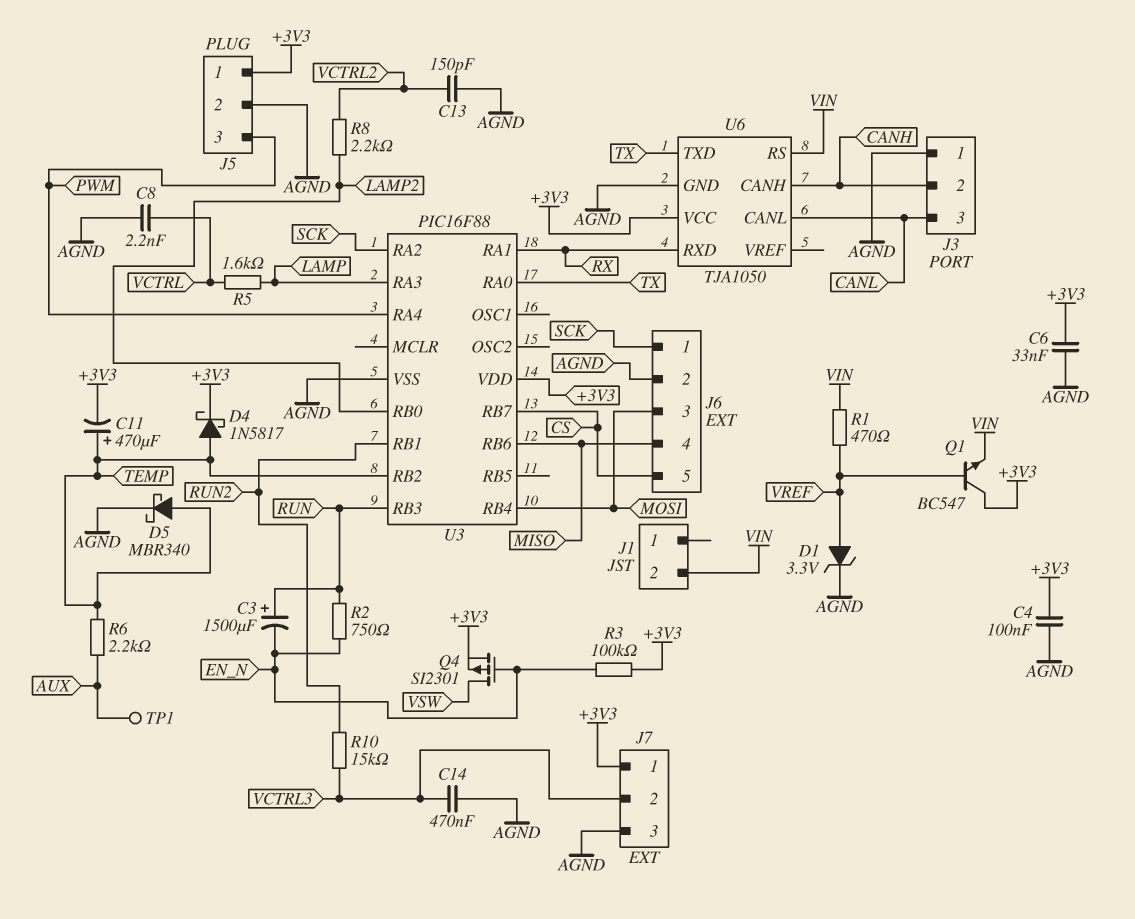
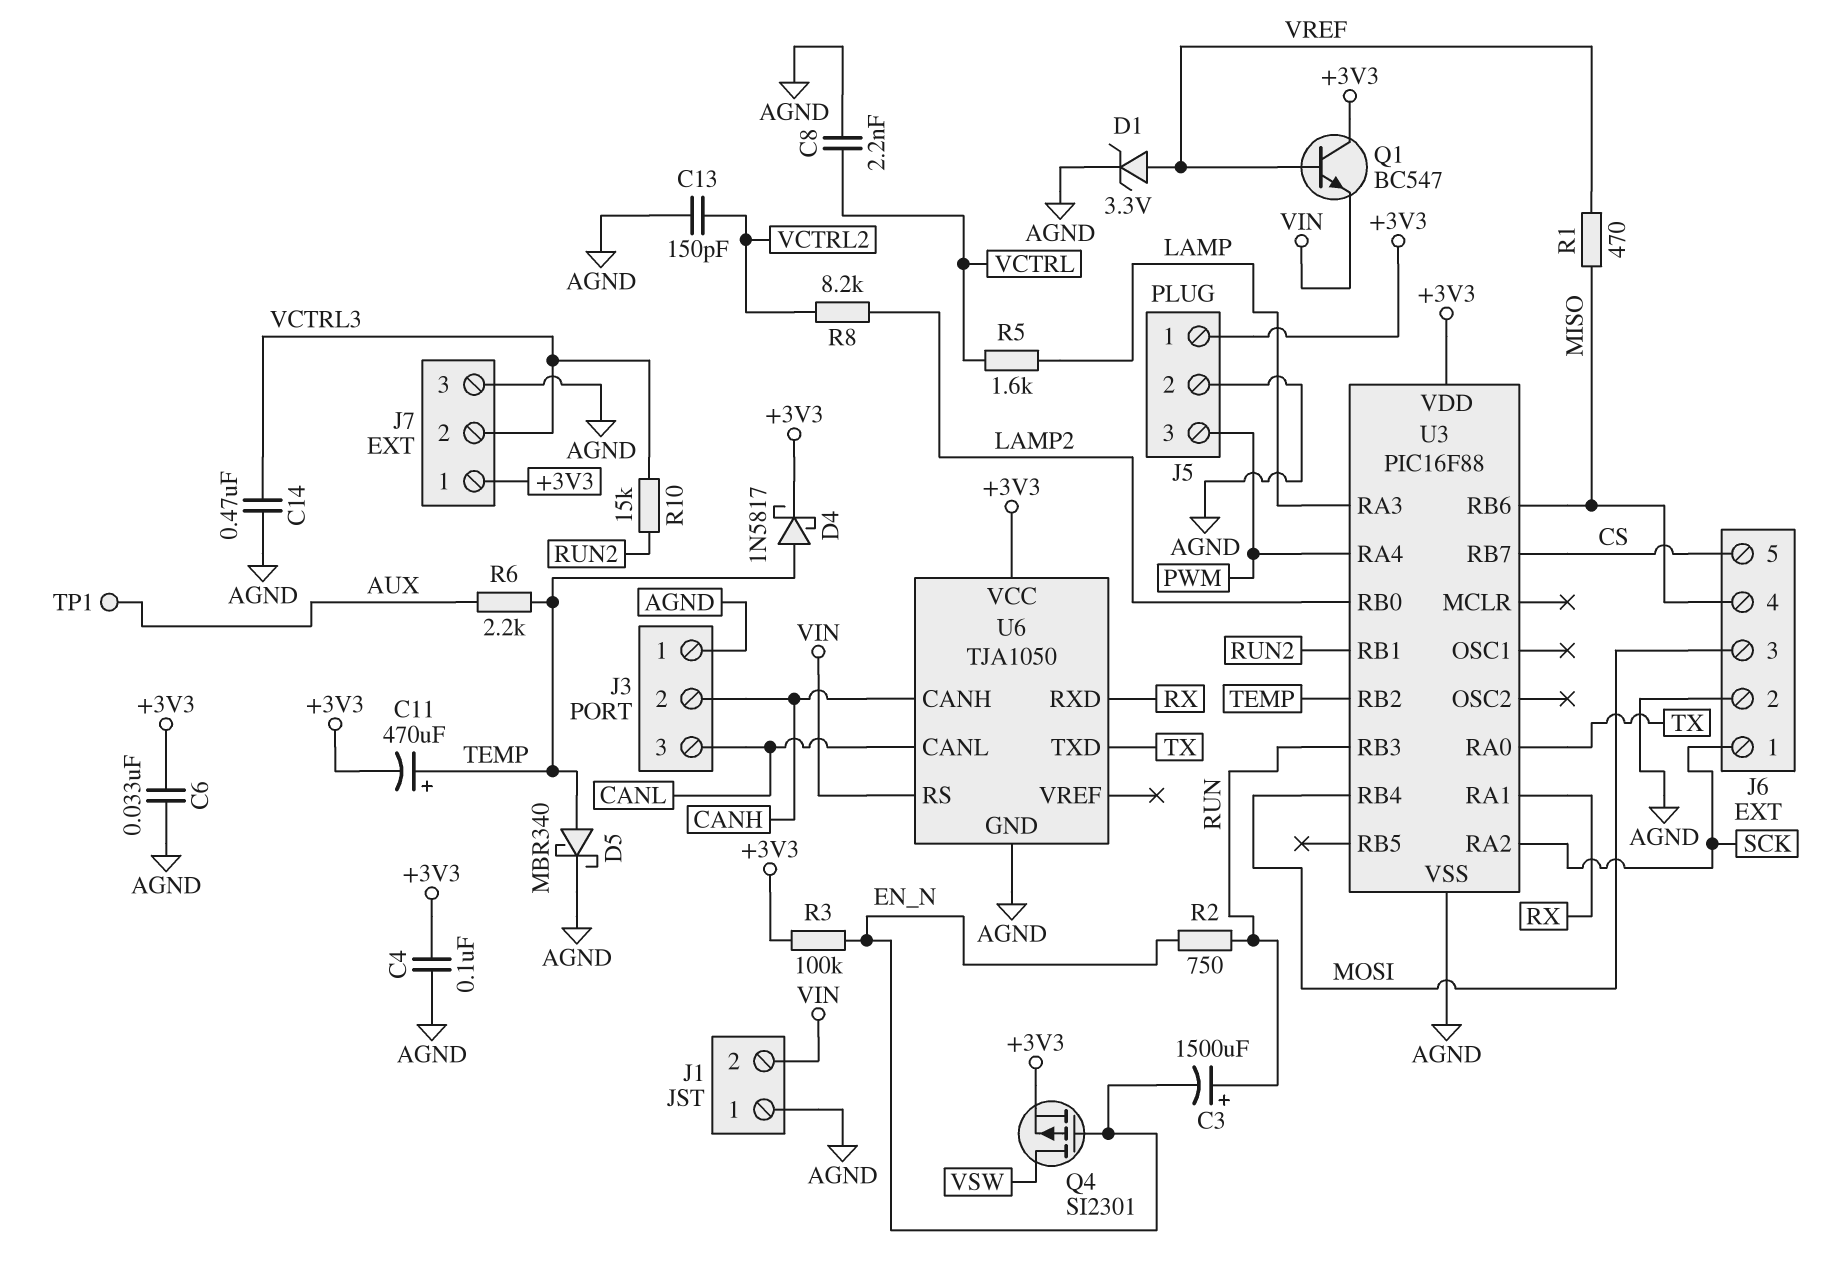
J1 pin 1: none -> AGND
R1: 470 (VIN, VREF) -> 470 (MISO, VREF)
R8: 2.2k (LAMP2, VCTRL2) -> 8.2k (LAMP2, VCTRL2)

